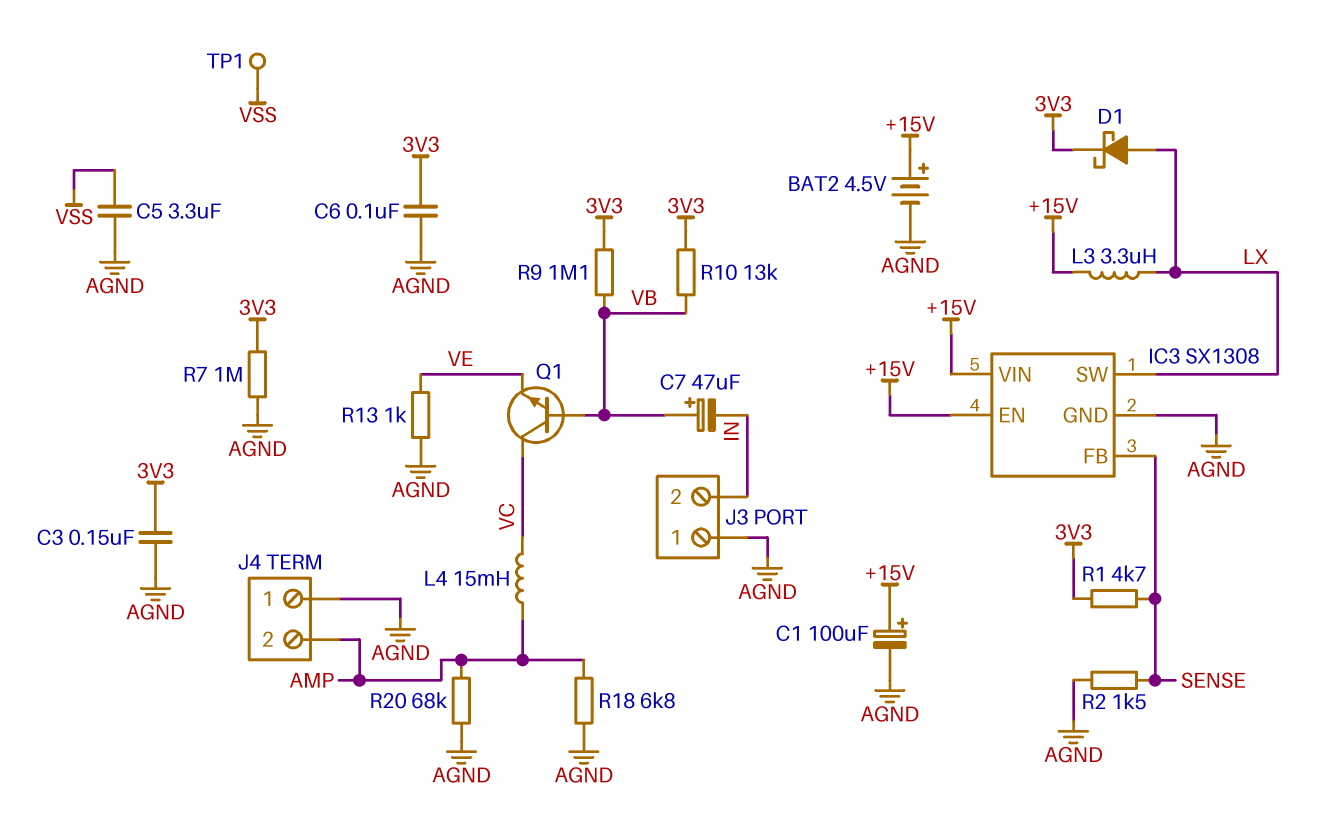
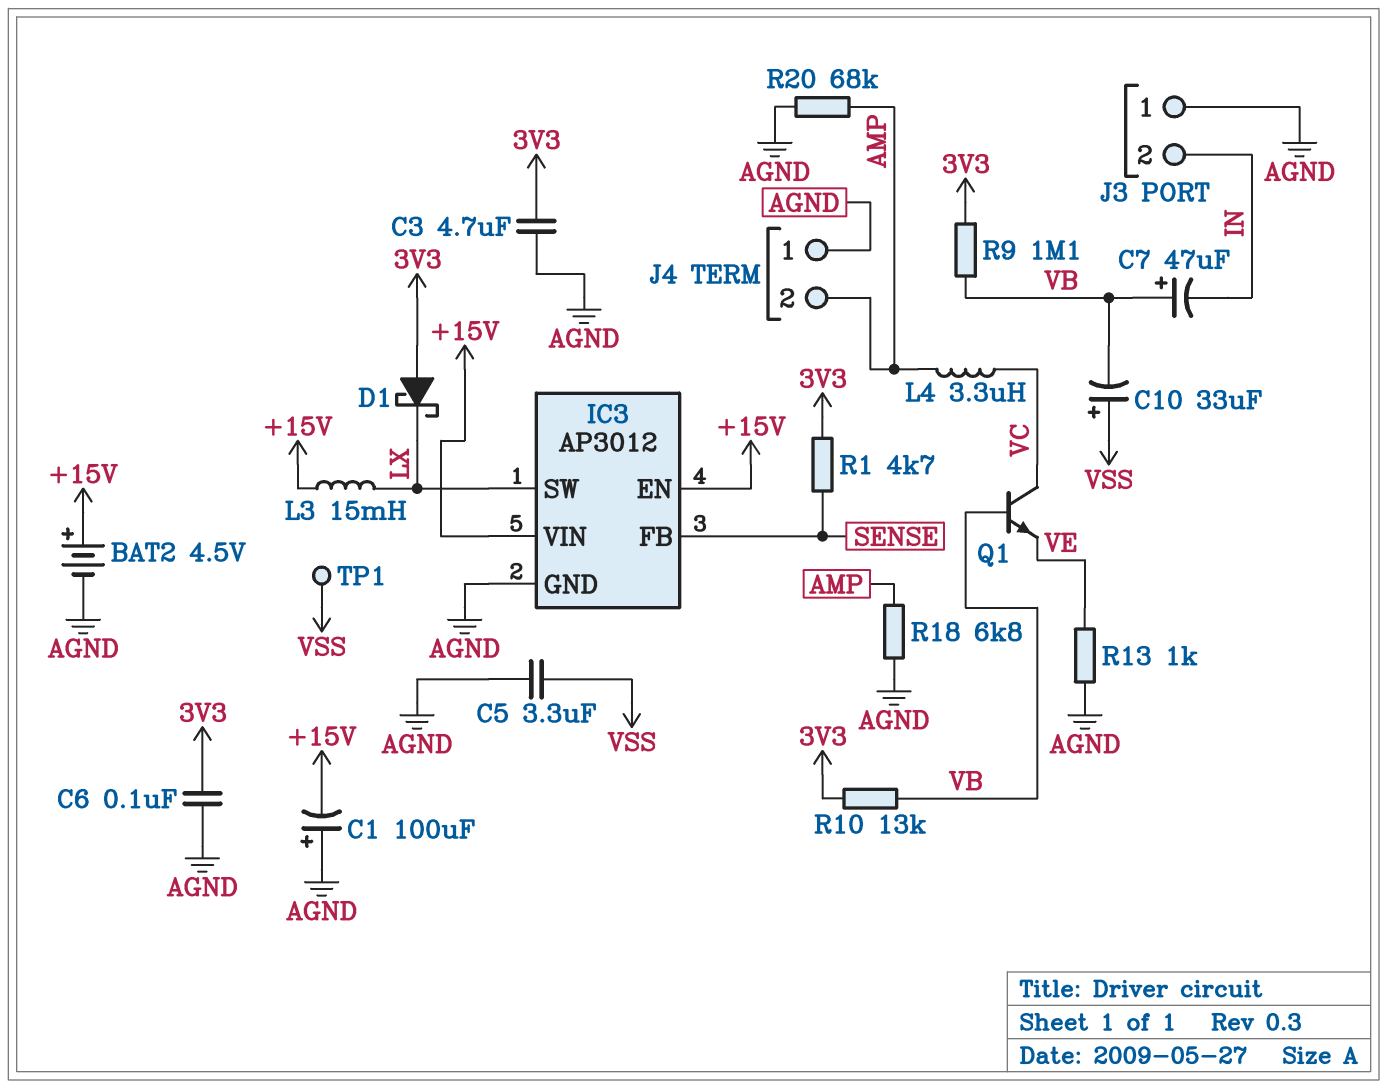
C1: 100uF (plus +15V, minus AGND) -> 100uF (plus AGND, minus +15V)
C3: 150nF (3V3, AGND) -> 4.7uF (3V3, AGND)
C10: none -> 33uF (plus VSS, minus VB)
D1: schottky (A LX, K 3V3) -> schottky (A 3V3, K LX)
IC3: SX1308 -> AP3012
L3: 3.3uH (+15V, LX) -> 15mH (+15V, LX)
L4: 15mH (AMP, VC) -> 3.3uH (AMP, VC)
R2: 1.5k (AGND, SENSE) -> none
R7: 1M (3V3, AGND) -> none

